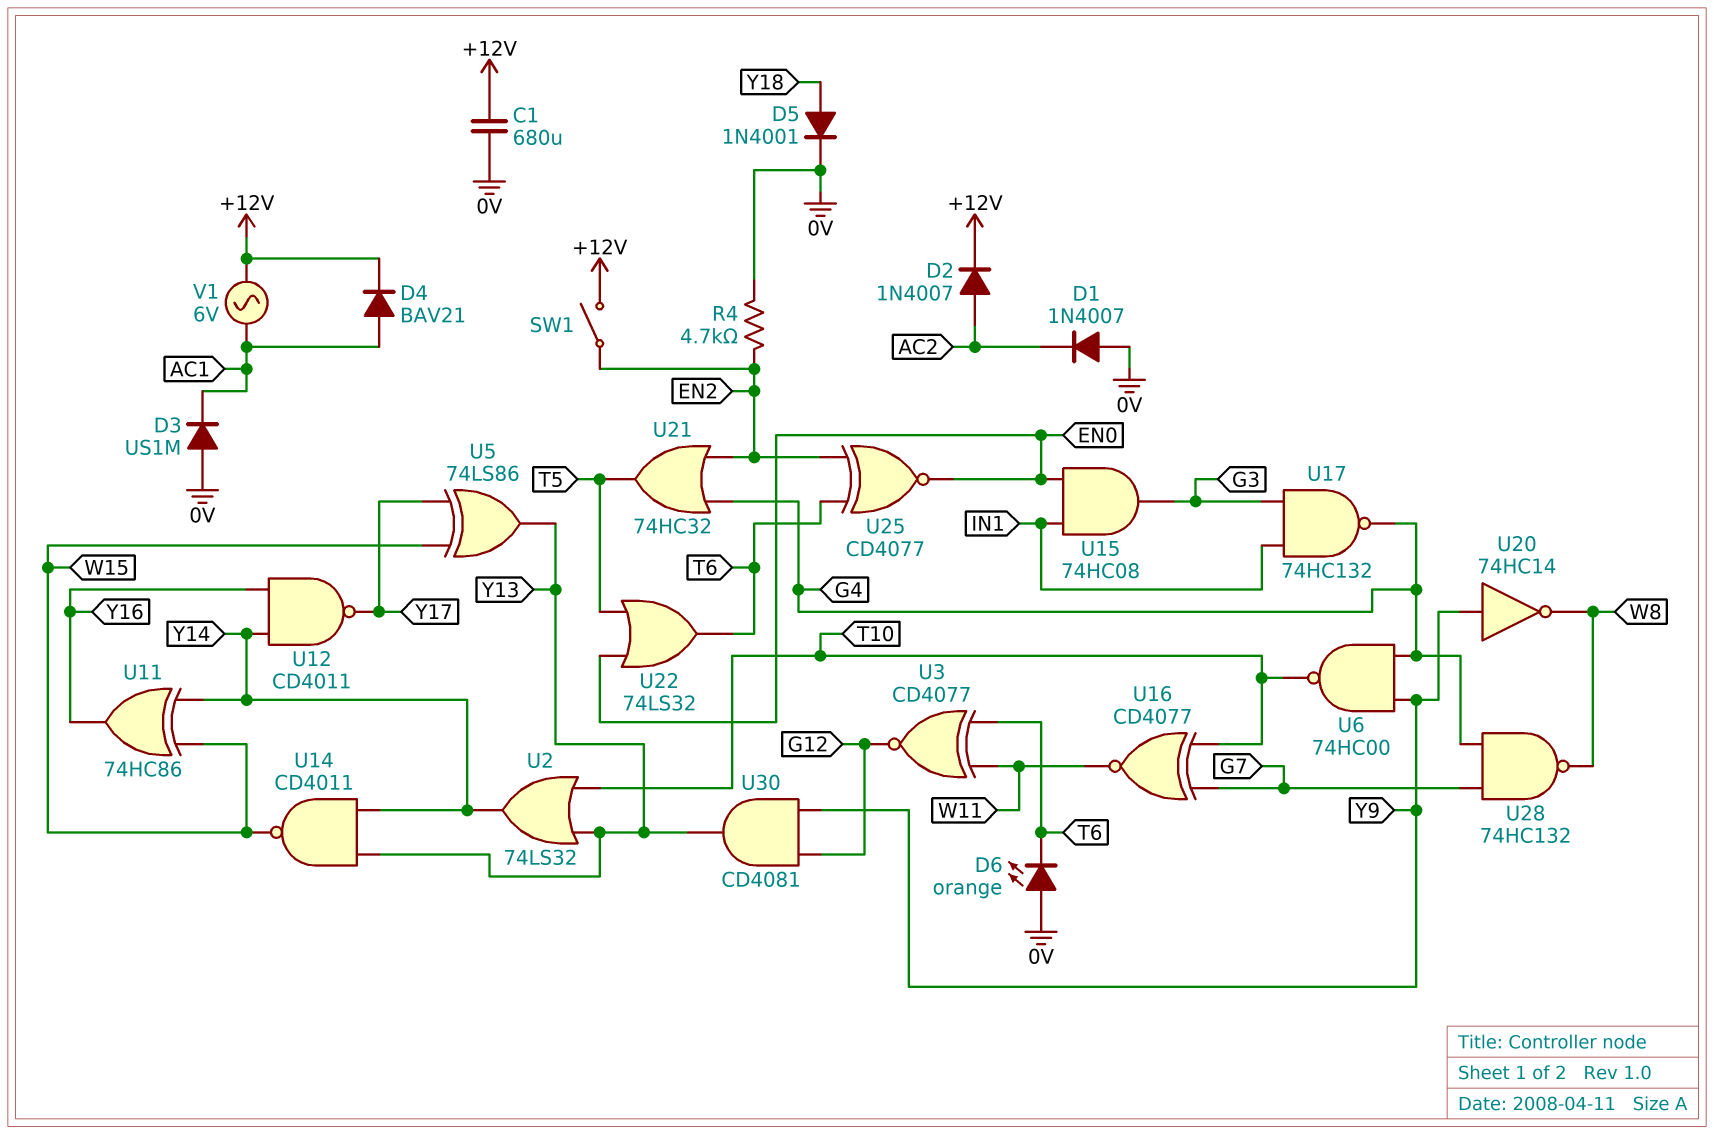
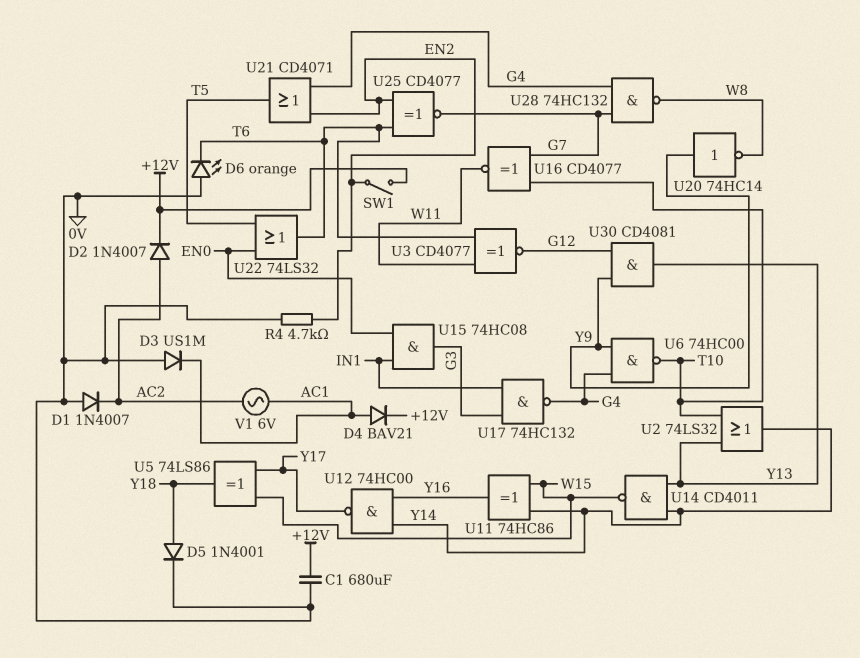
U5: XOR 74LS86 (in W15, in Y17, out Y13) -> XOR 74LS86 (in W15, in Y17, out Y18)
U12: NAND CD4011 (in Y14, in Y16, out Y17) -> NAND 74HC00 (in Y14, in Y16, out Y17)
U21: OR 74HC32 (in EN2, in G4, out T5) -> OR CD4071 (in EN2, in G4, out T5)
U25: XNOR CD4077 (in EN2, in T6, out EN0) -> XNOR CD4077 (in EN2, in T6, out G7)
V1: AC 6V (+12V, AC1) -> AC 6V (AC1, AC2)

